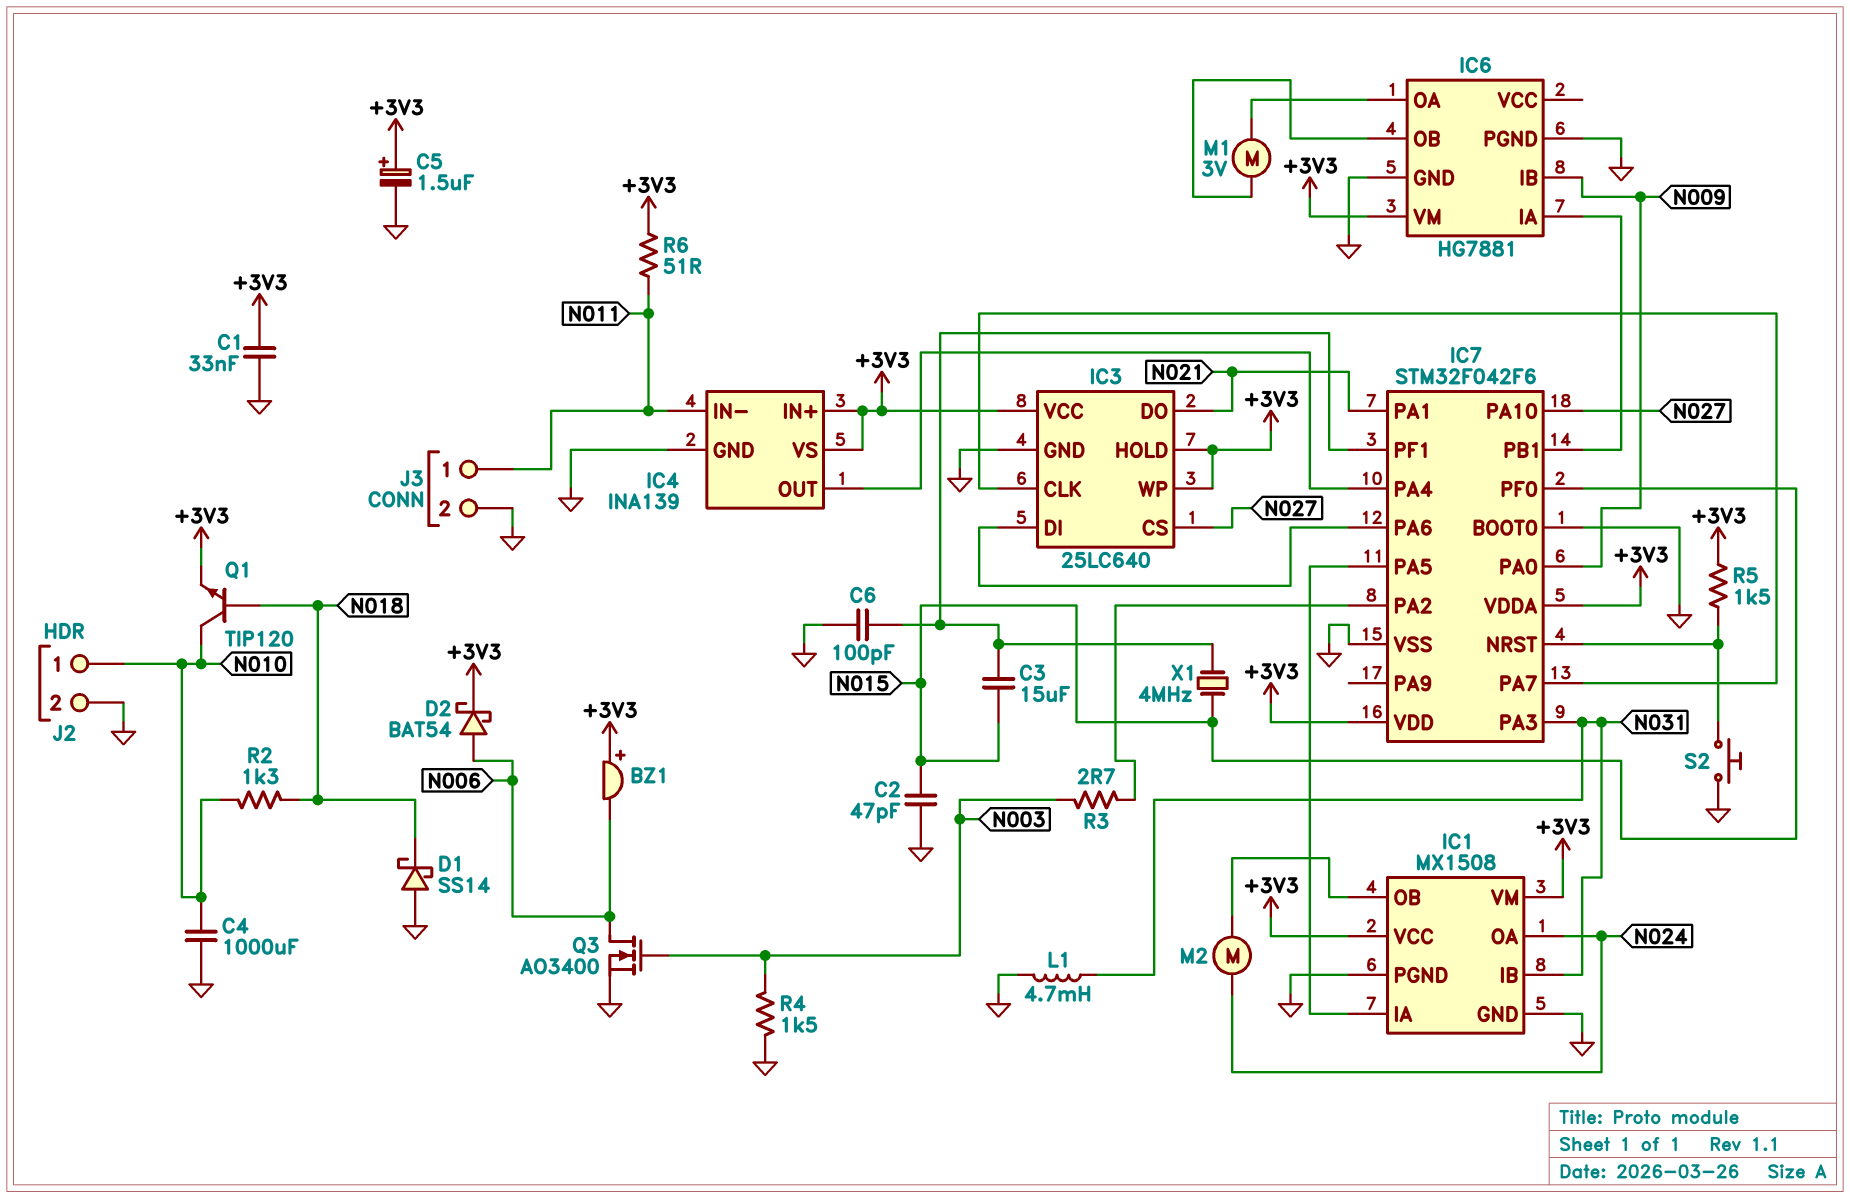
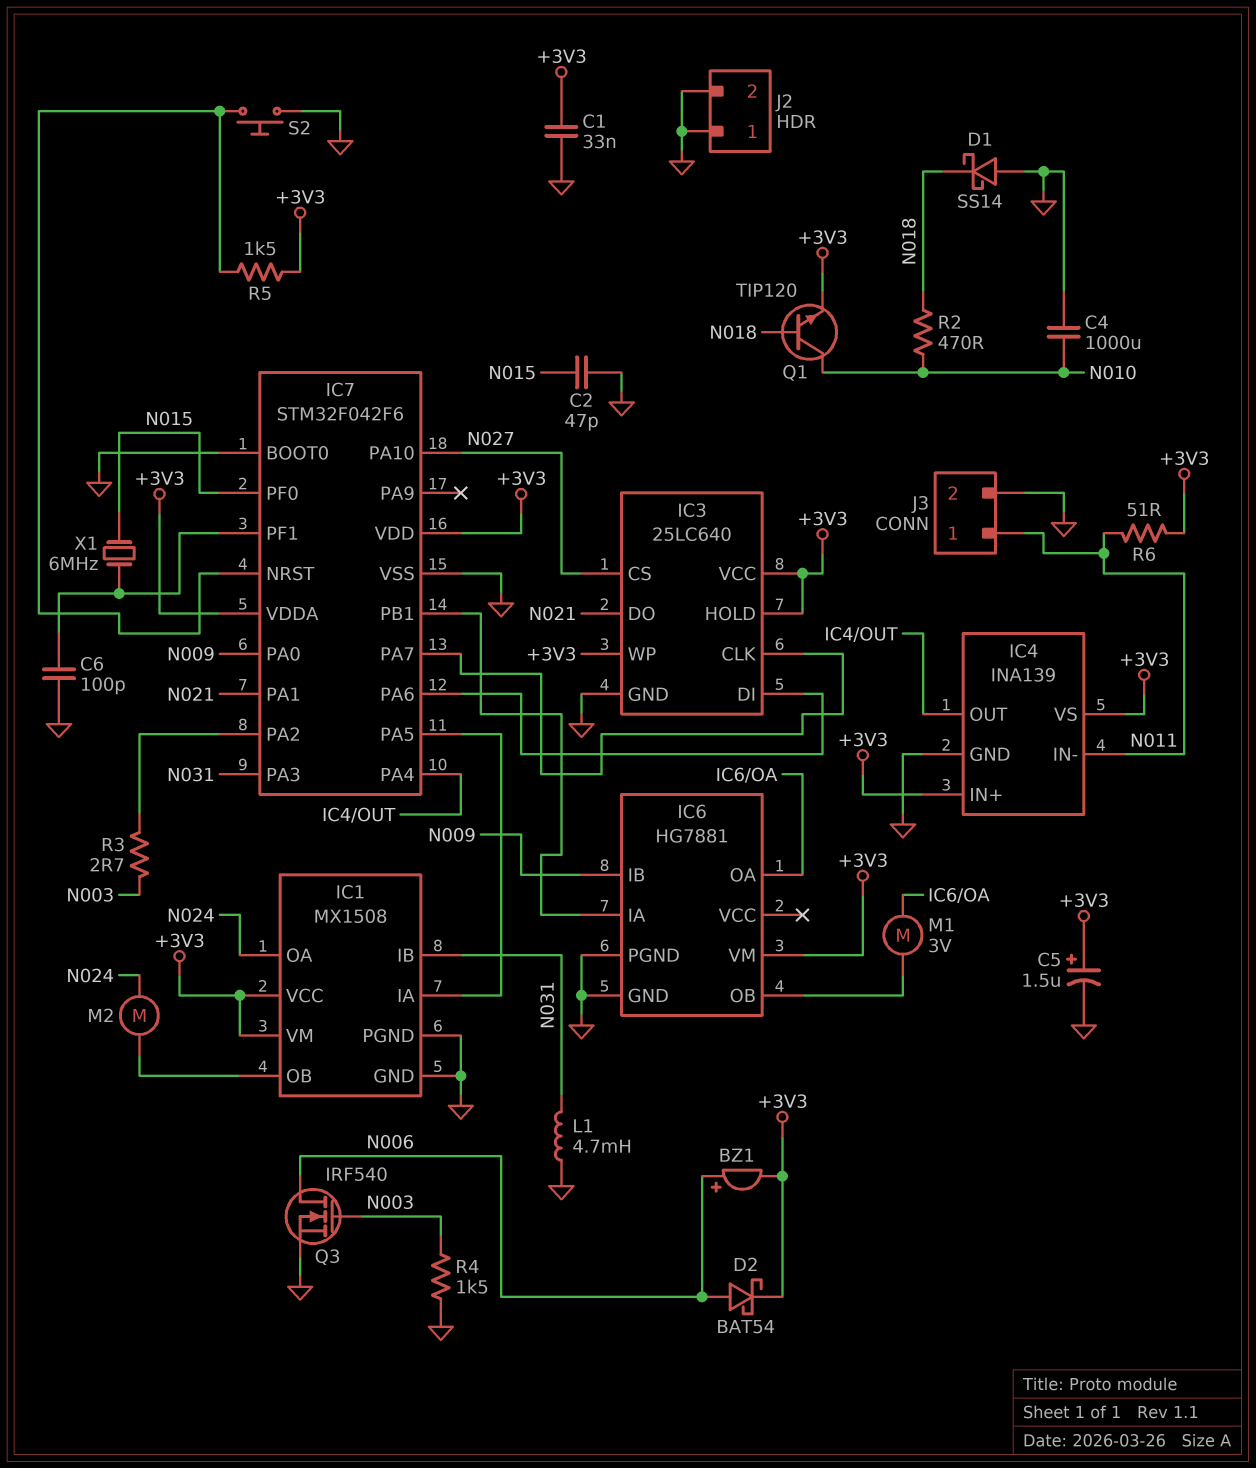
BZ1: buzzer (plus +3V3, minus N006) -> buzzer (plus N006, minus +3V3)
C3: 15uF (IC7/PF1, N015) -> none
J2 pin 1: N010 -> GND
Q3: NMOS AO3400 (G N003, D N006, S GND) -> NMOS IRF540 (G N003, D N006, S GND)
R2: 1.3k (N010, N018) -> 470 (N010, N018)
X1: 4MHz (IC7/PF1, N015) -> 6MHz (IC7/PF1, N015)

